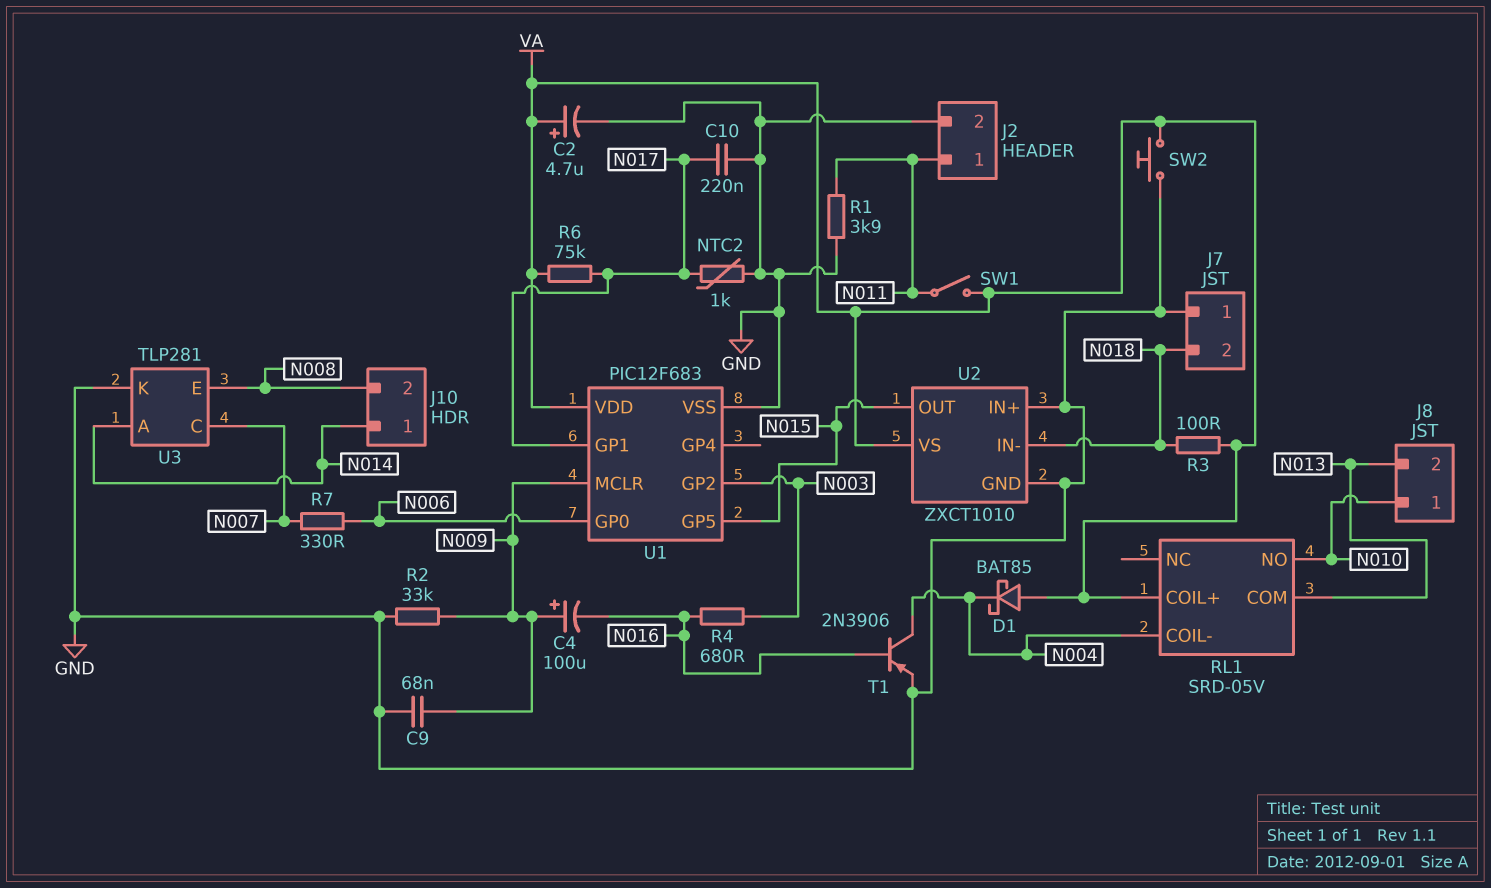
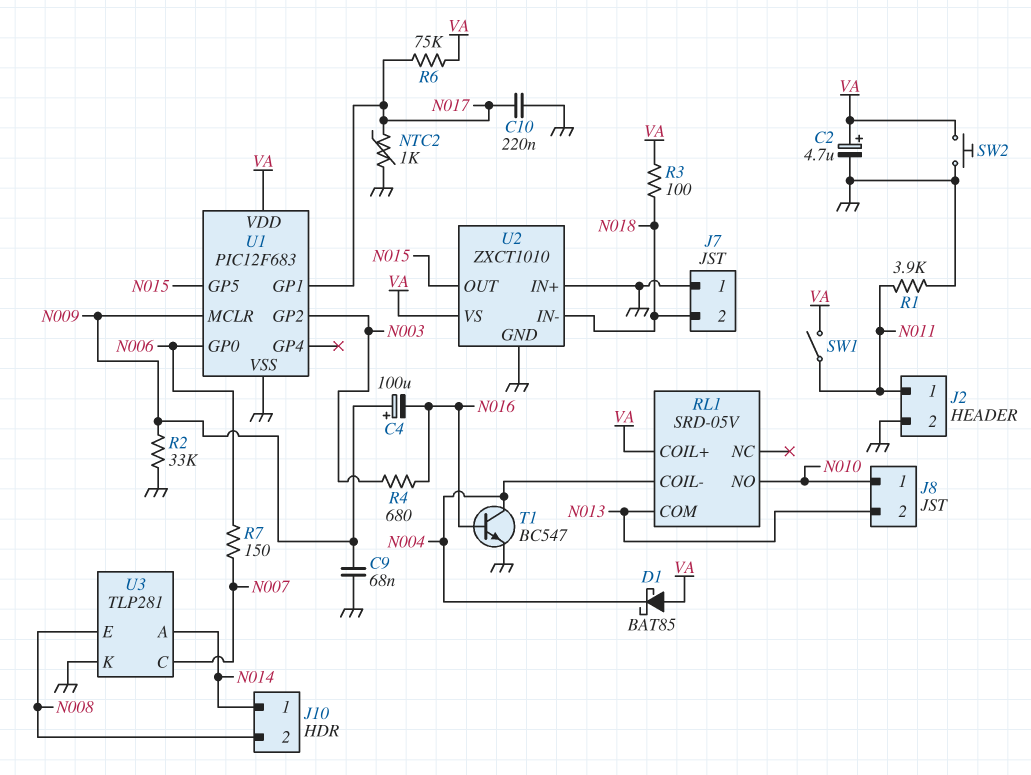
R7: 330 (N006, N007) -> 150 (N006, N007)
T1: PNP 2N3906 (B N016, C N004, E GND) -> NPN BC547 (B N016, C N004, E GND)

